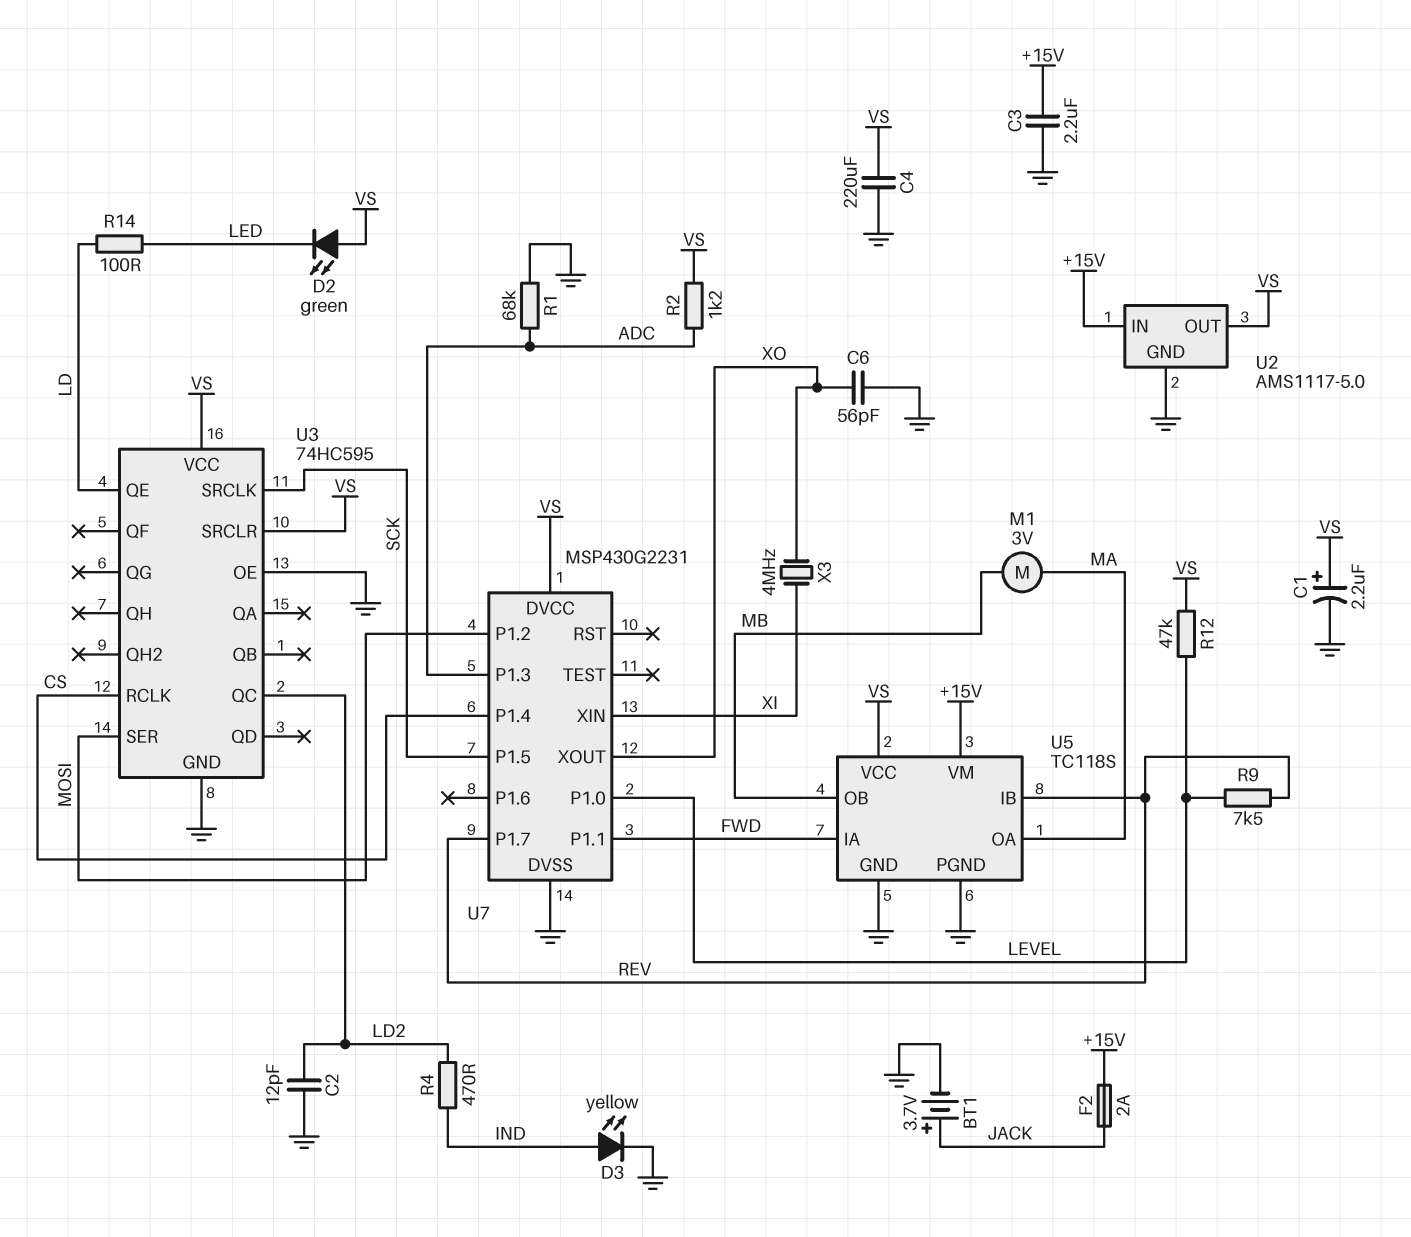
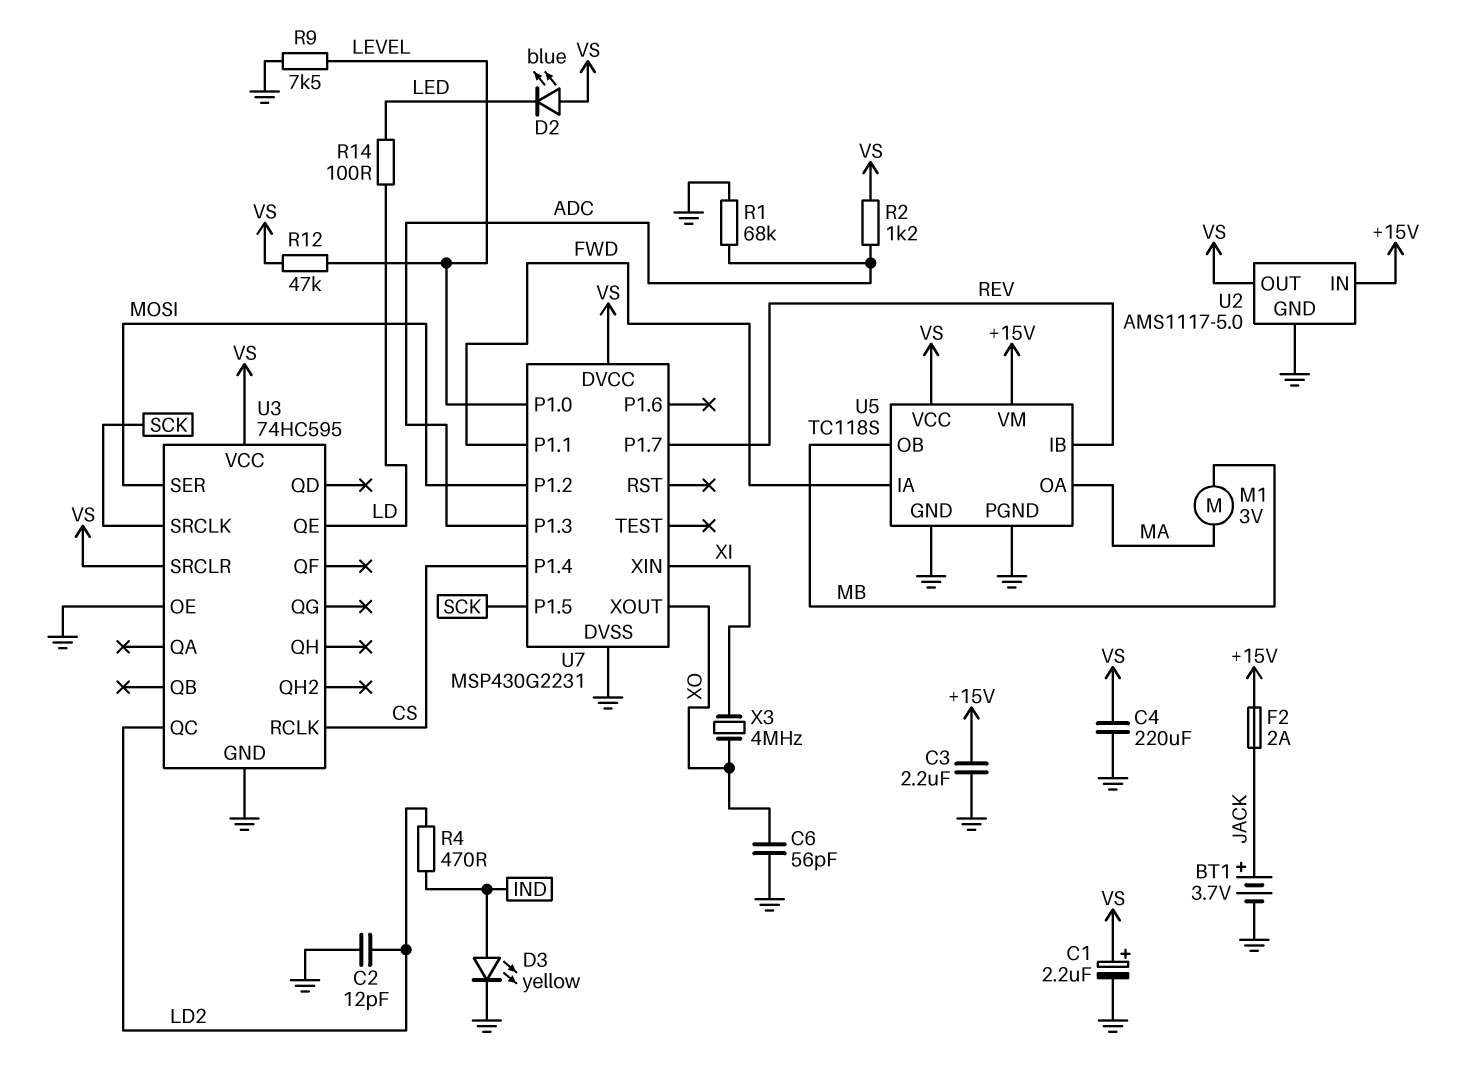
D2: LED green (A VS, K LED) -> LED blue (A VS, K LED)
R9: 7.5k (LEVEL, REV) -> 7.5k (GND, LEVEL)

